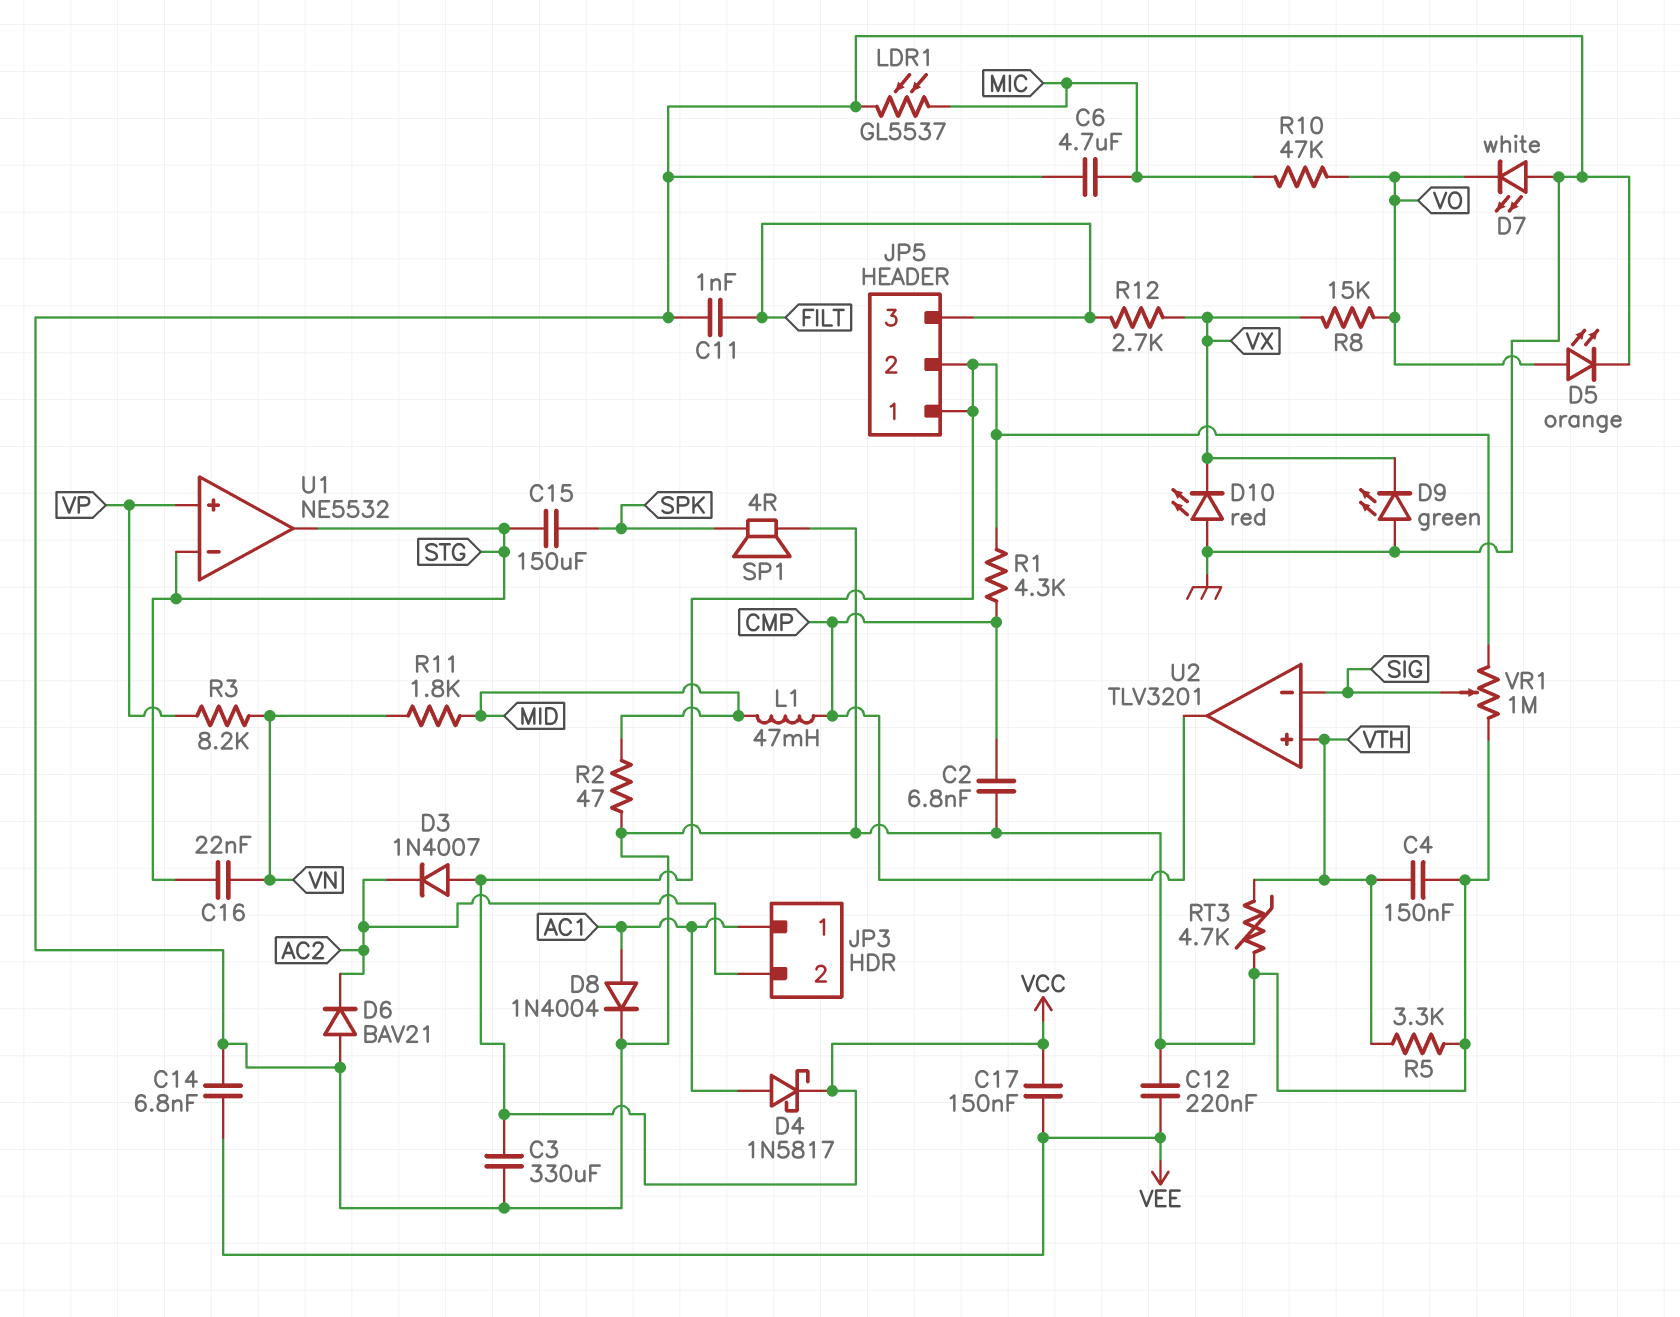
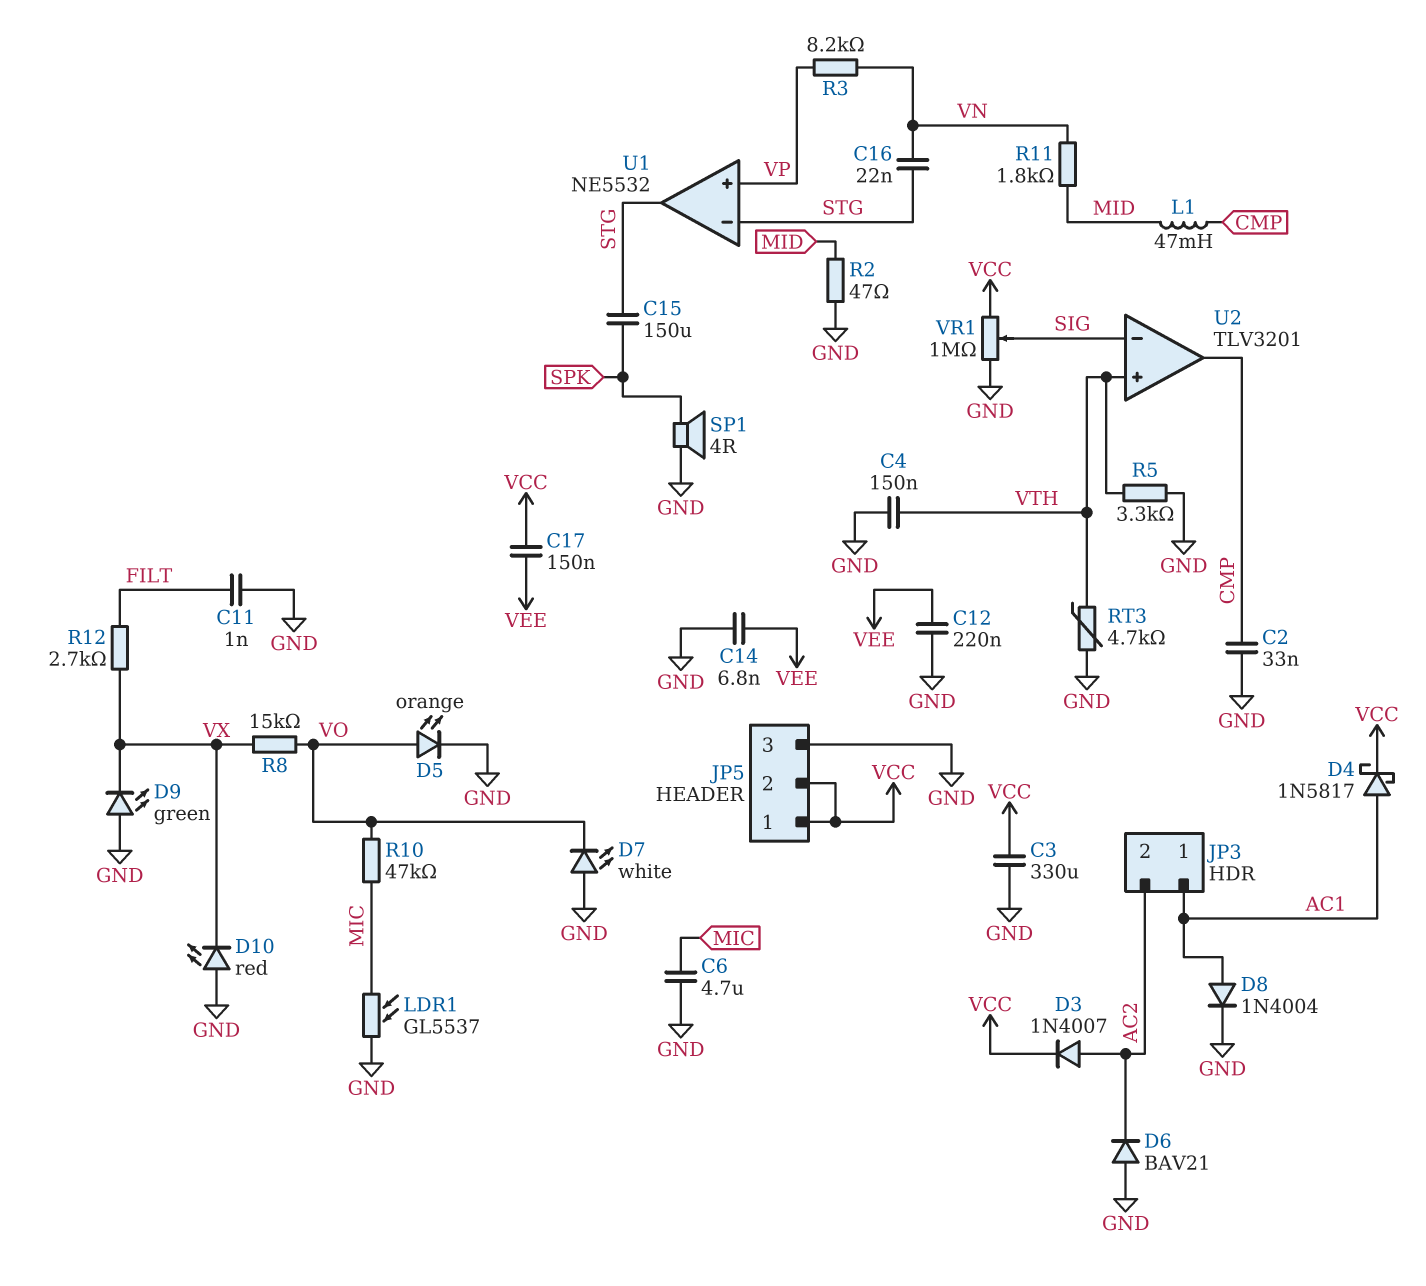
C2: 6.8nF (CMP, GND) -> 33nF (CMP, GND)
D3: diode 1N4007 (A VCC, K AC2) -> diode 1N4007 (A AC2, K VCC)
JP5 pin 3: FILT -> GND
R1: 4.3k (CMP, VCC) -> none

